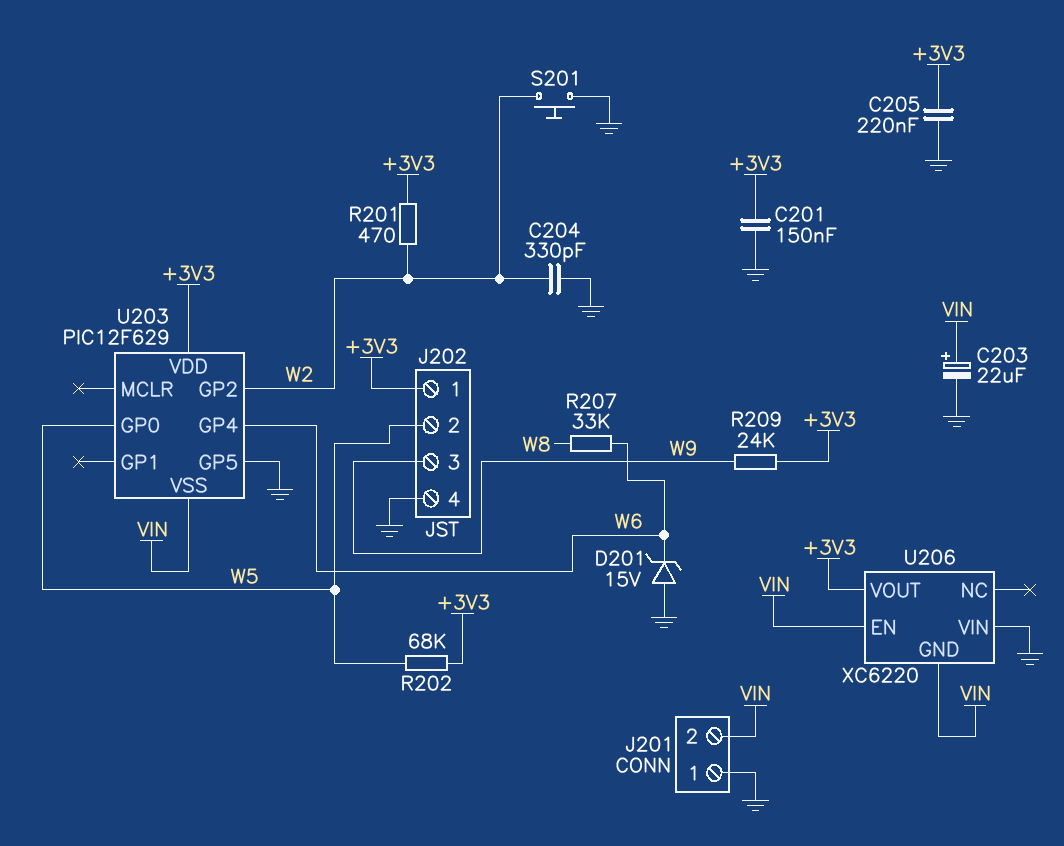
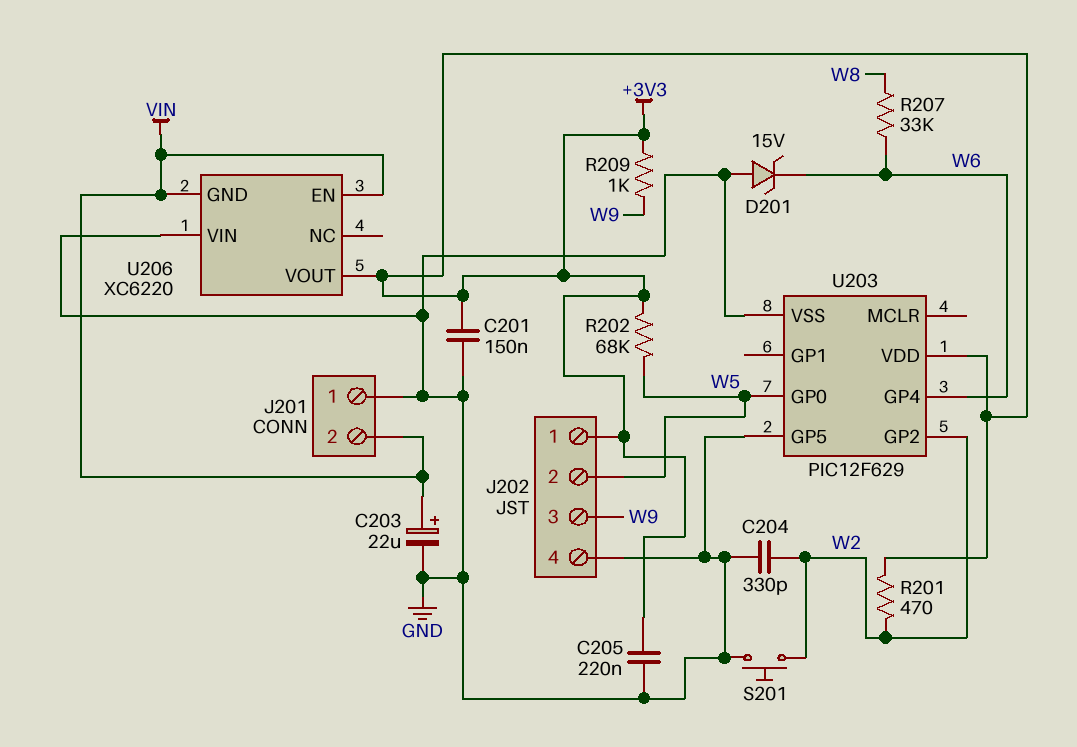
R209: 24k (+3V3, W9) -> 1k (+3V3, W9)
U203 pin VSS: VIN -> GND

